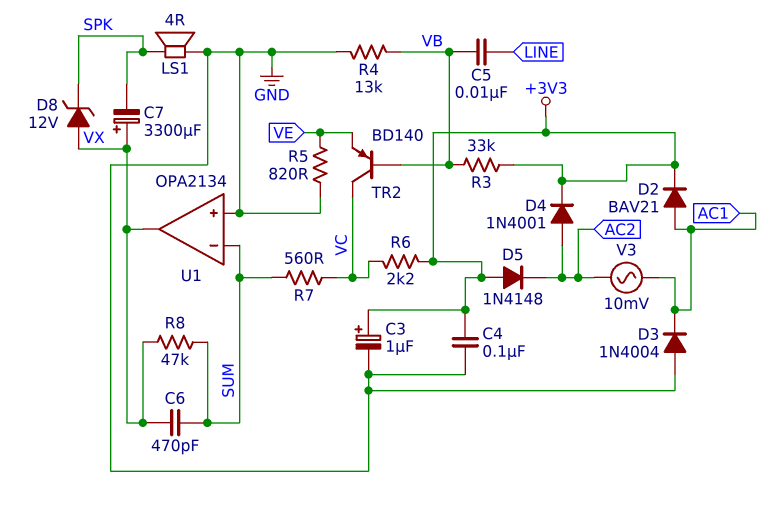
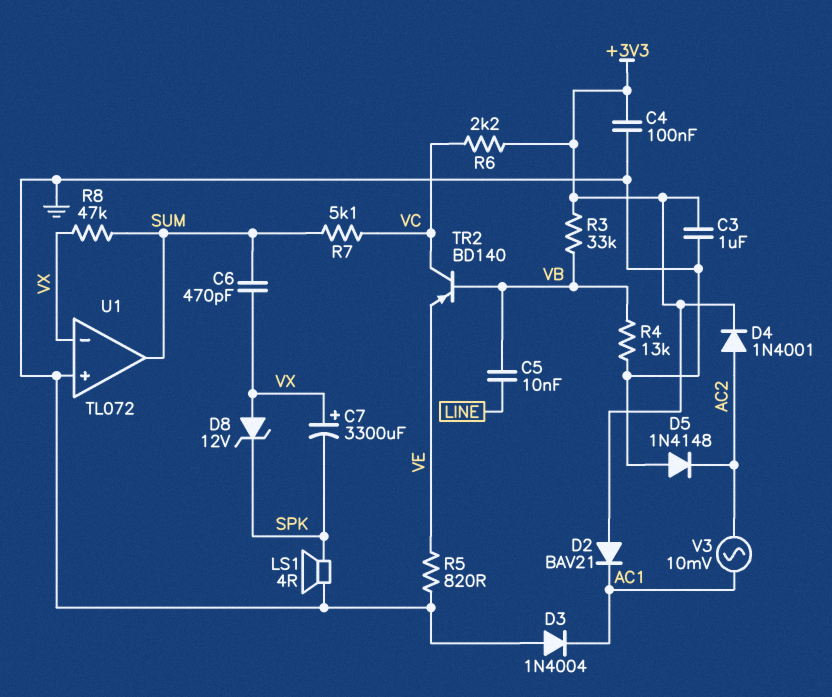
C3: 1uF (plus +3V3, minus GND) -> 1uF (+3V3, GND)
D2: diode BAV21 (A AC1, K +3V3) -> diode BAV21 (A +3V3, K AC1)
D5: diode 1N4148 (A +3V3, K AC2) -> diode 1N4148 (A GND, K AC2)
R7: 560 (SUM, VC) -> 5.1k (SUM, VC)
U1: OPA2134 -> TL072
U1 pin in-: SUM -> VX
U1 pin out: VX -> SUM

